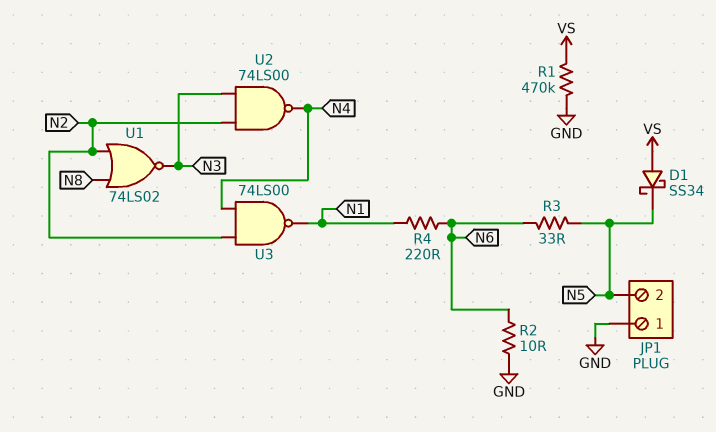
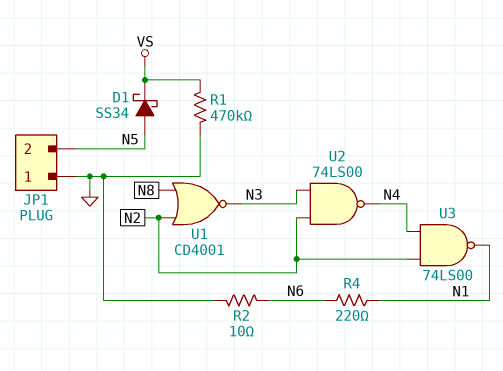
D1: schottky SS34 (A VS, K N5) -> schottky SS34 (A N5, K VS)
R3: 33 (N5, N6) -> none
U1: NOR 74LS02 (in N2, in N8, out N3) -> NOR CD4001 (in N2, in N8, out N3)

